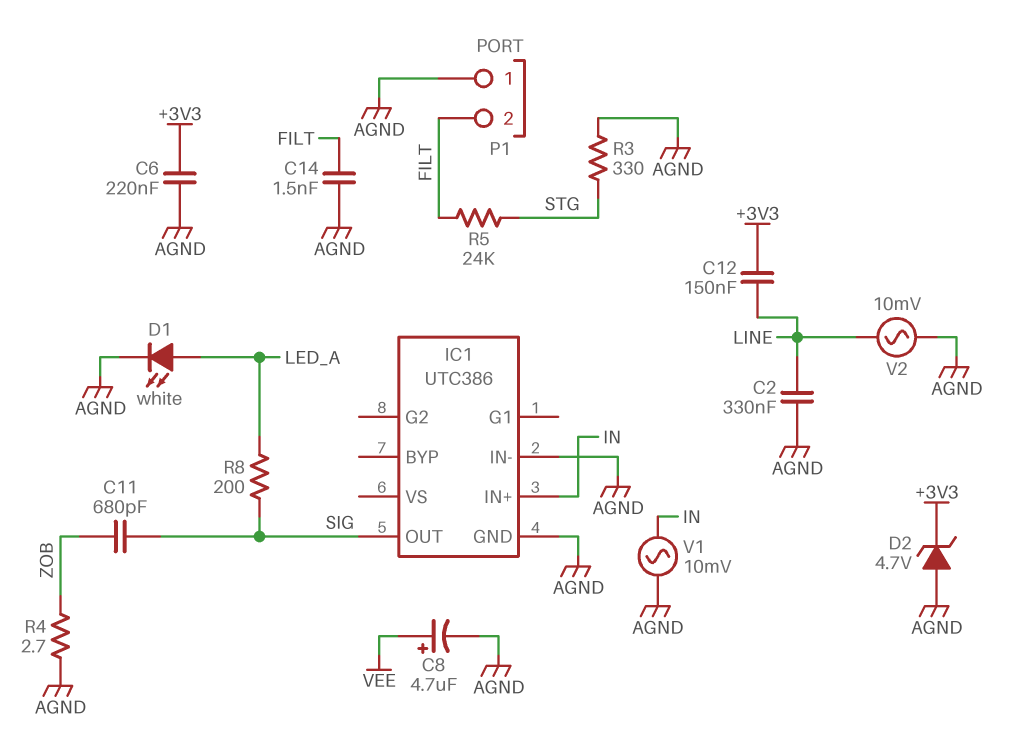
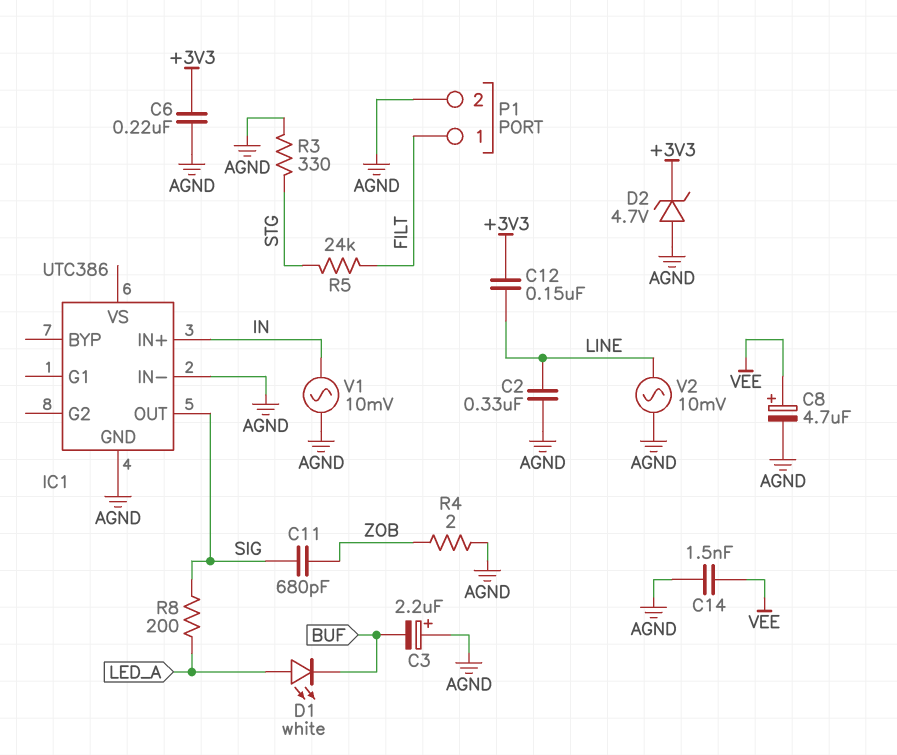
C3: none -> 2.2uF (plus AGND, minus BUF)
C14: 1.5nF (AGND, FILT) -> 1.5nF (AGND, VEE)
D1: LED white (A LED_A, K AGND) -> LED white (A LED_A, K BUF)
P1 pin 1: AGND -> FILT
P1 pin 2: FILT -> AGND
R4: 2.7 (AGND, ZOB) -> 2 (AGND, ZOB)

